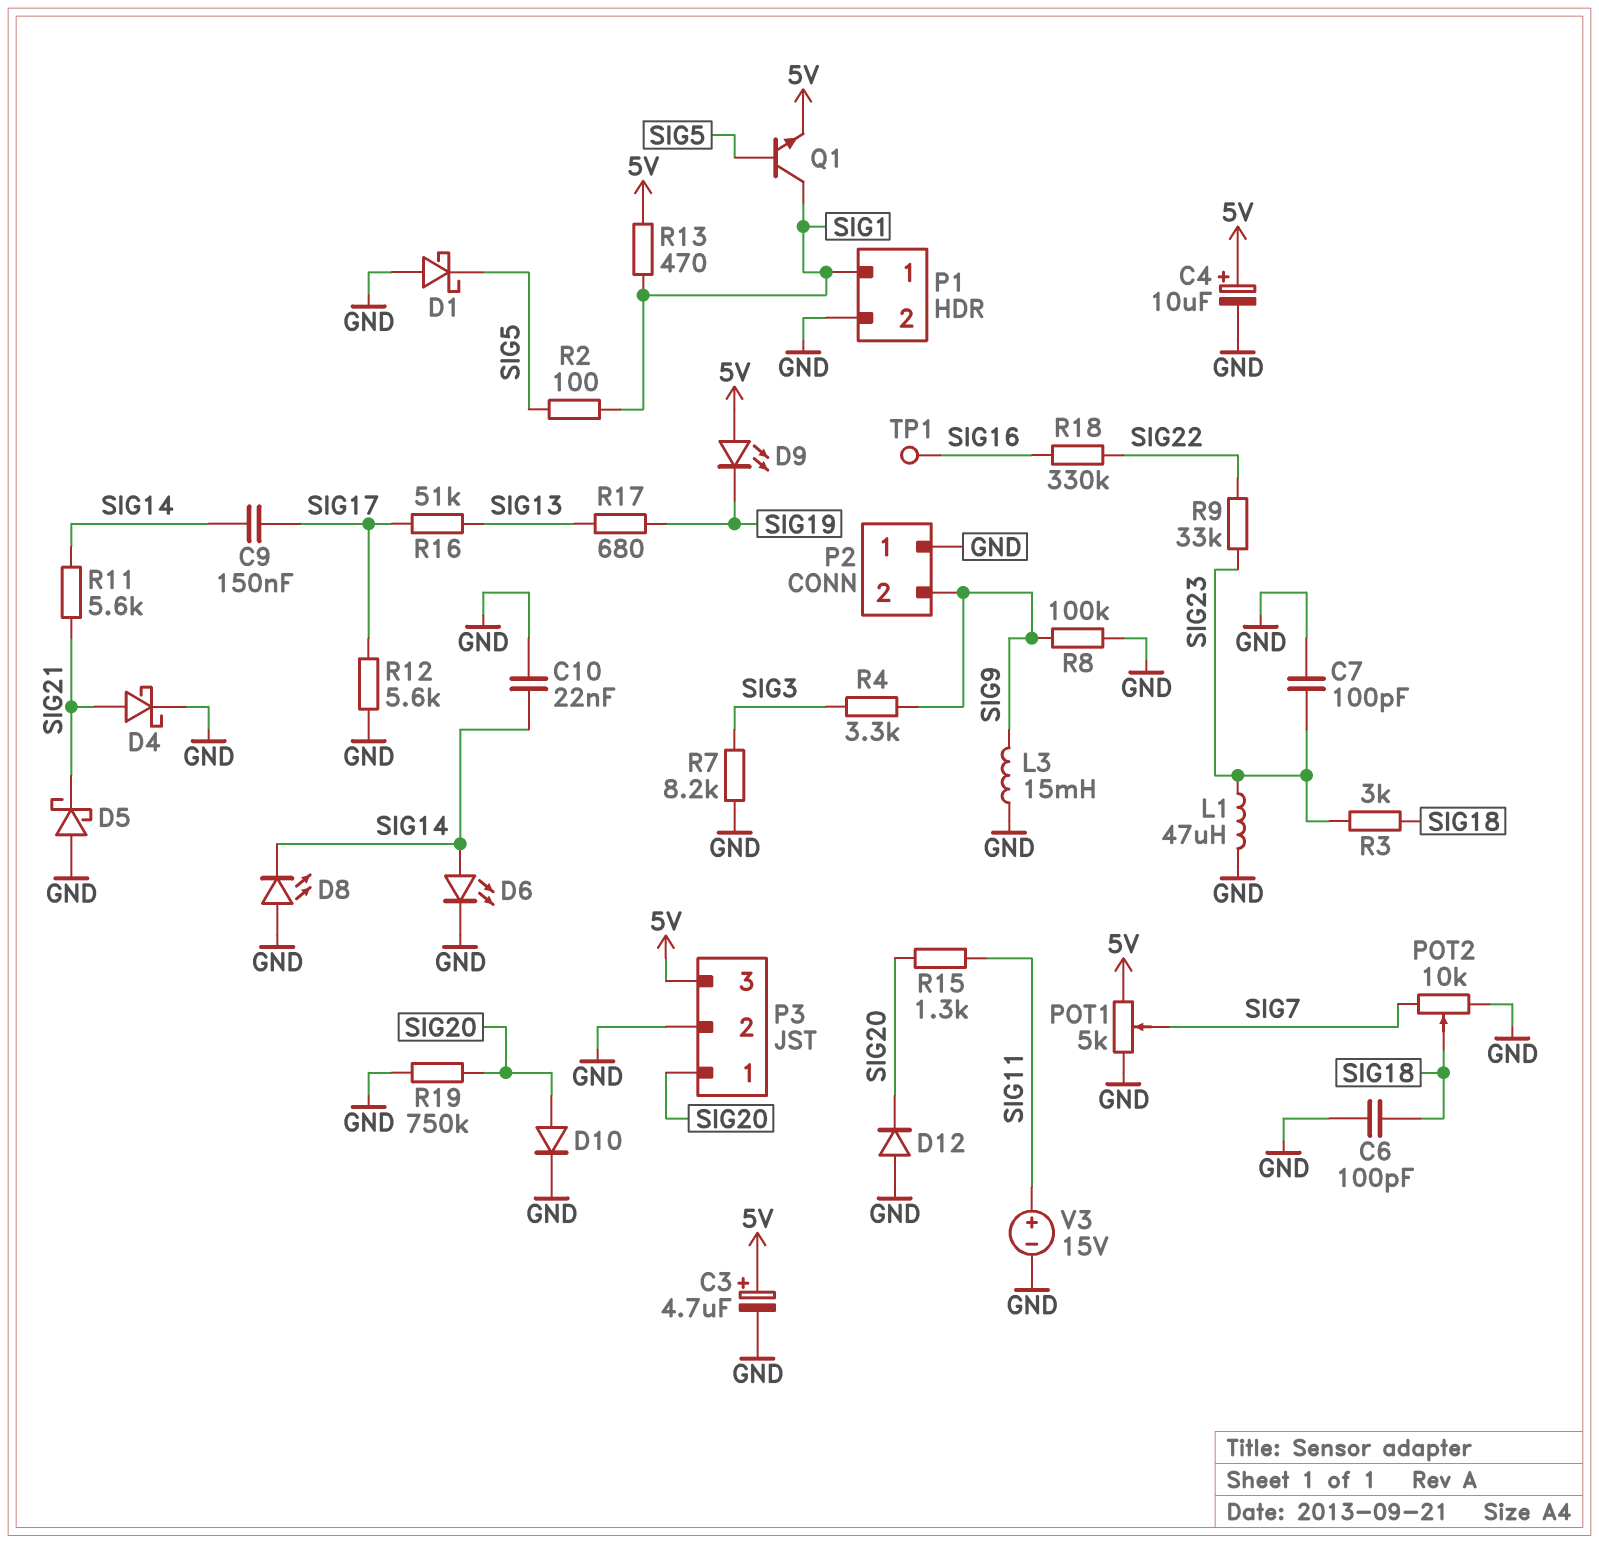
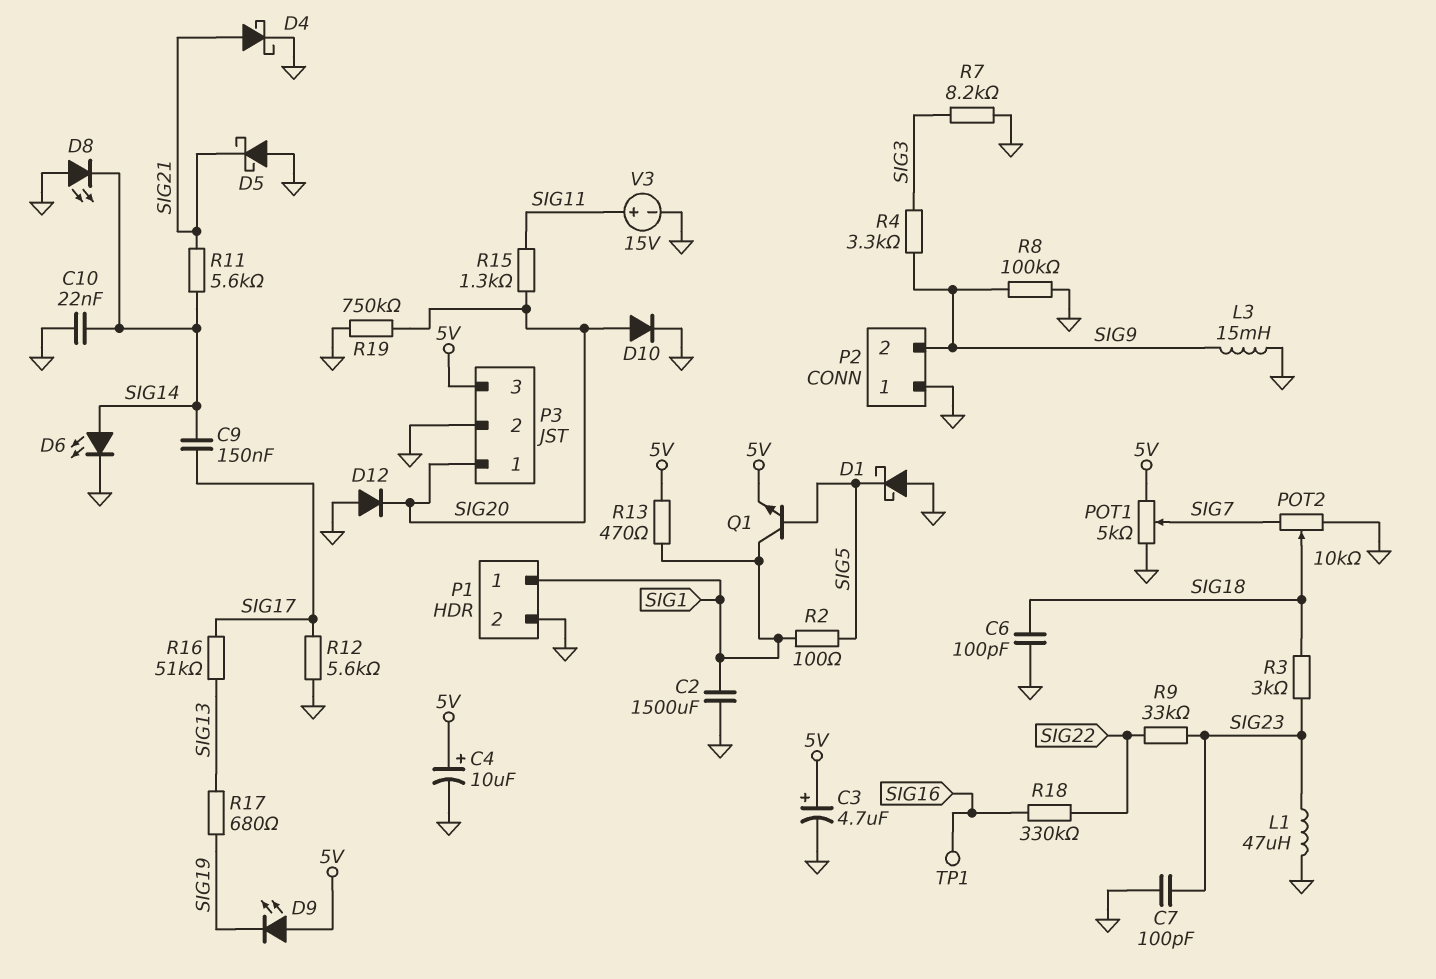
C2: none -> 1500uF (GND, SIG1)

